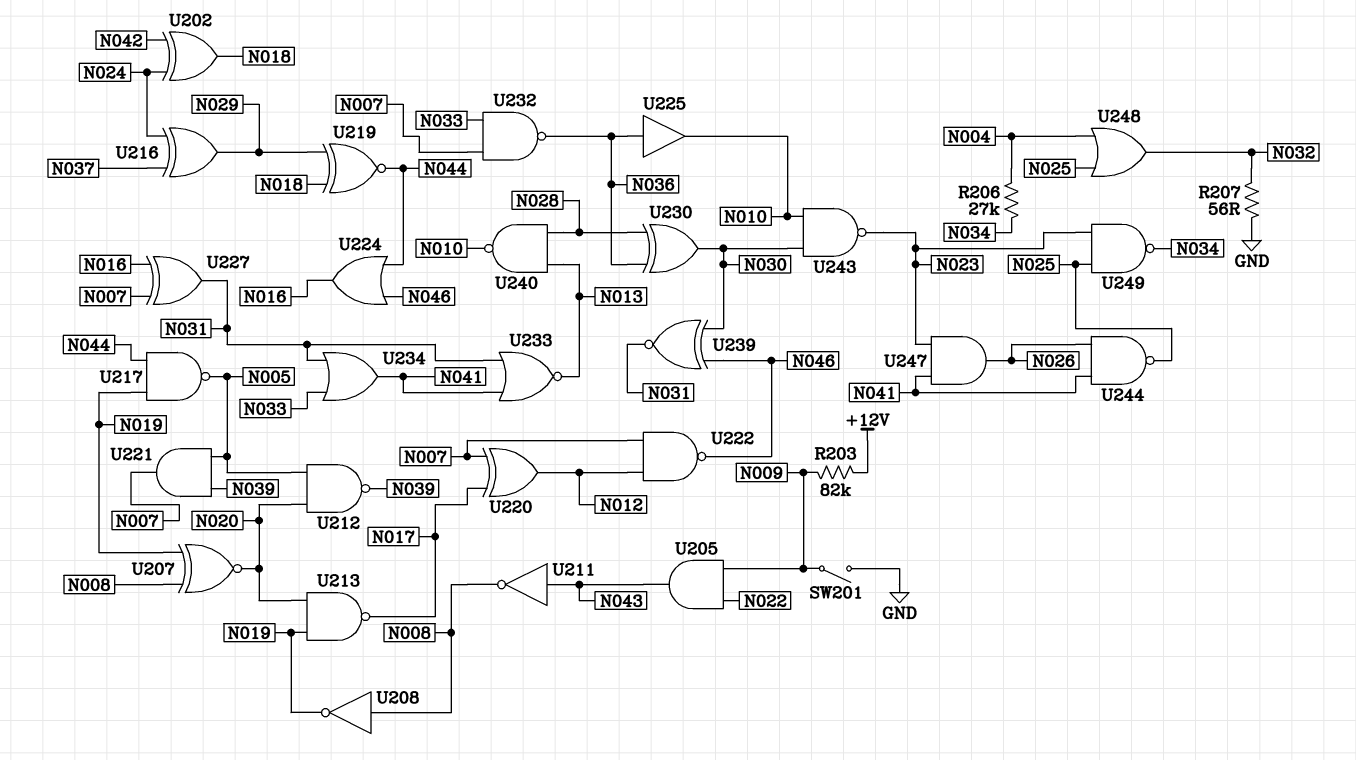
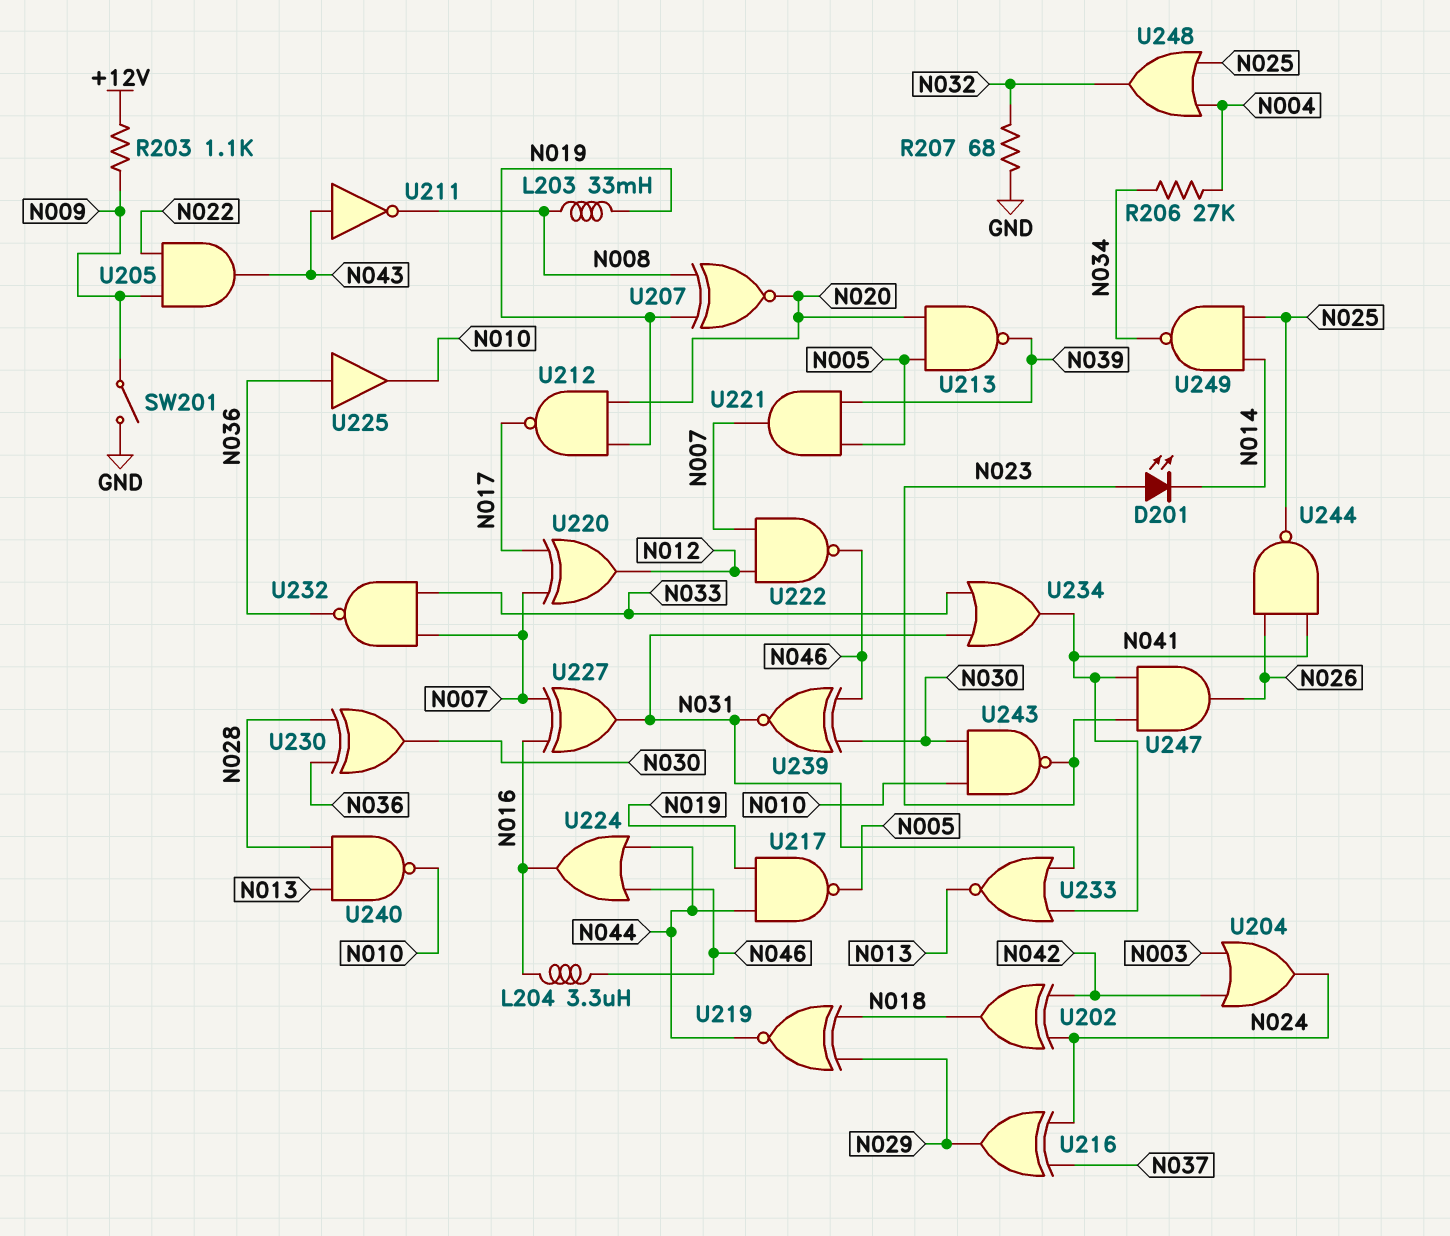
D201: none -> LED (A N023, K N014)
L203: none -> 33mH (N008, N019)
L204: none -> 3.3uH (N016, N046)
R203: 82k (+12V, N009) -> 1.1k (+12V, N009)
R207: 56 (GND, N032) -> 68 (GND, N032)
U204: none -> OR (in N003, in N042, out N024)
U208: NOT (in N008, out N019) -> none
U212: NAND (in N005, in N020, out N039) -> NAND (in N019, in N020, out N017)
U213: NAND (in N019, in N020, out N017) -> NAND (in N005, in N020, out N039)
U249: NAND (in N023, in N025, out N034) -> NAND (in N014, in N025, out N034)

